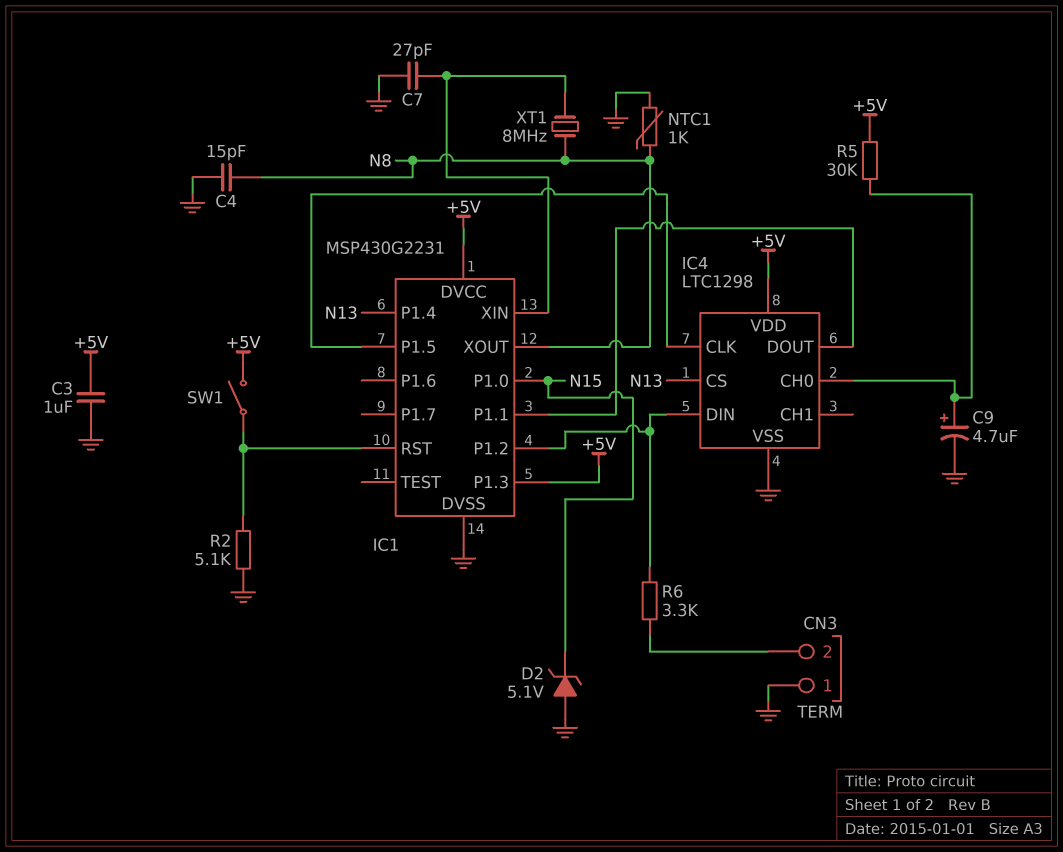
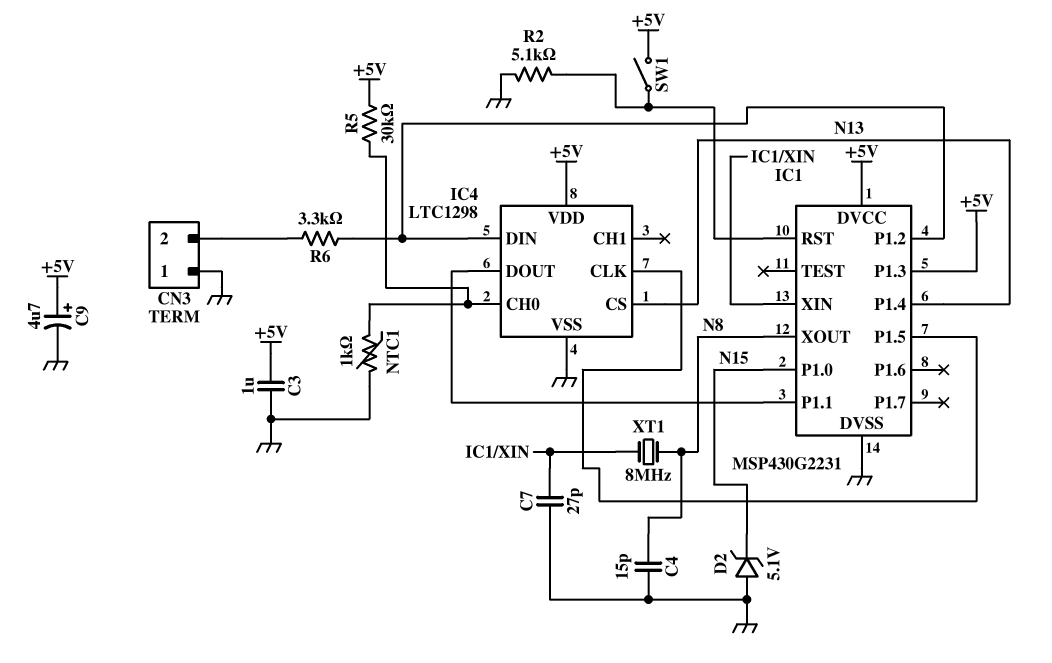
C9: 4.7uF (plus IC4/CH0, minus GND) -> 4.7uF (plus +5V, minus GND)
NTC1: 1k (GND, N8) -> 1k (GND, IC4/CH0)

